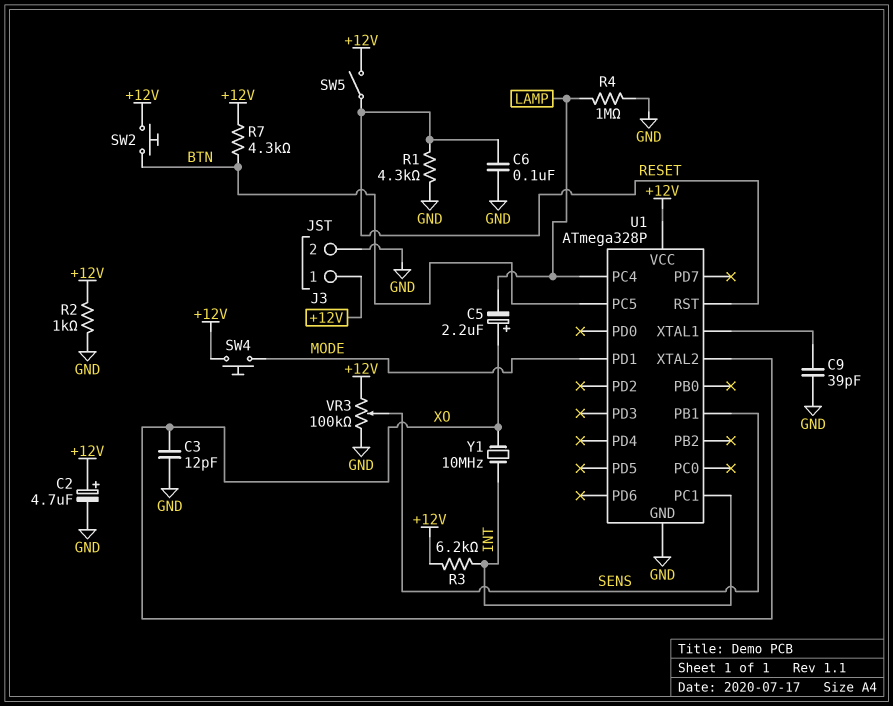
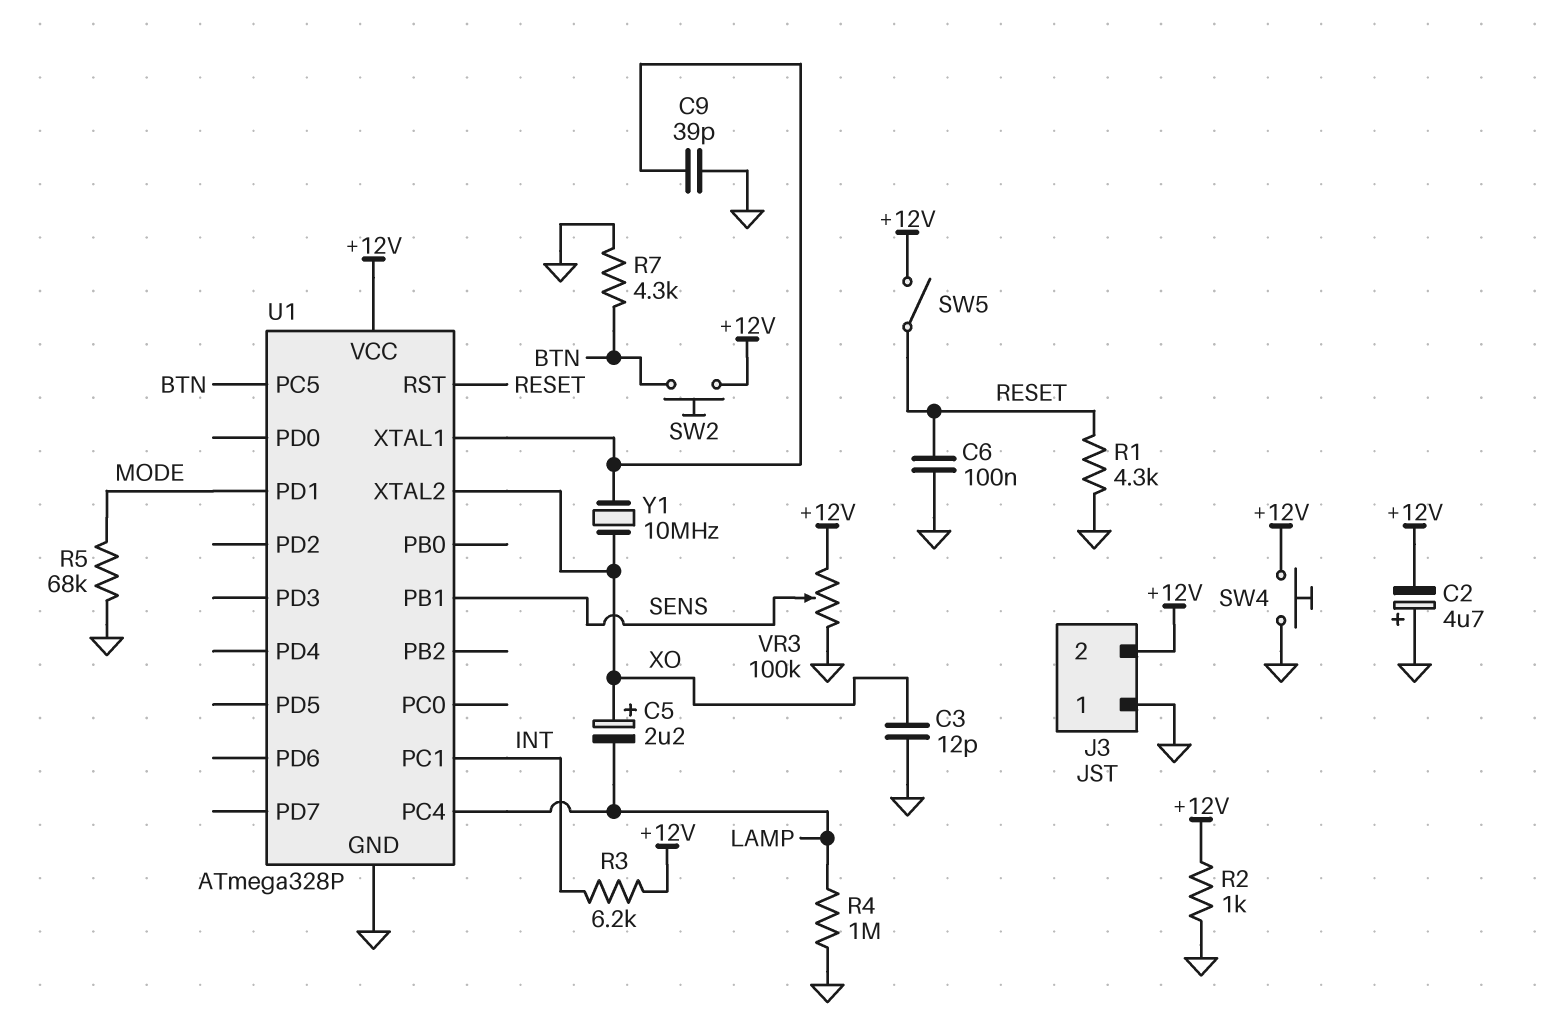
C2: 4.7uF (plus +12V, minus GND) -> 4.7uF (plus GND, minus +12V)
J3 pin 1: +12V -> GND
J3 pin 2: GND -> +12V
R5: none -> 68k (GND, MODE)
R7: 4.3k (+12V, BTN) -> 4.3k (BTN, GND)
SW4: button (+12V, MODE) -> button (+12V, GND)
Y1: 10MHz (INT, XO) -> 10MHz (U1/XTAL1, XO)

